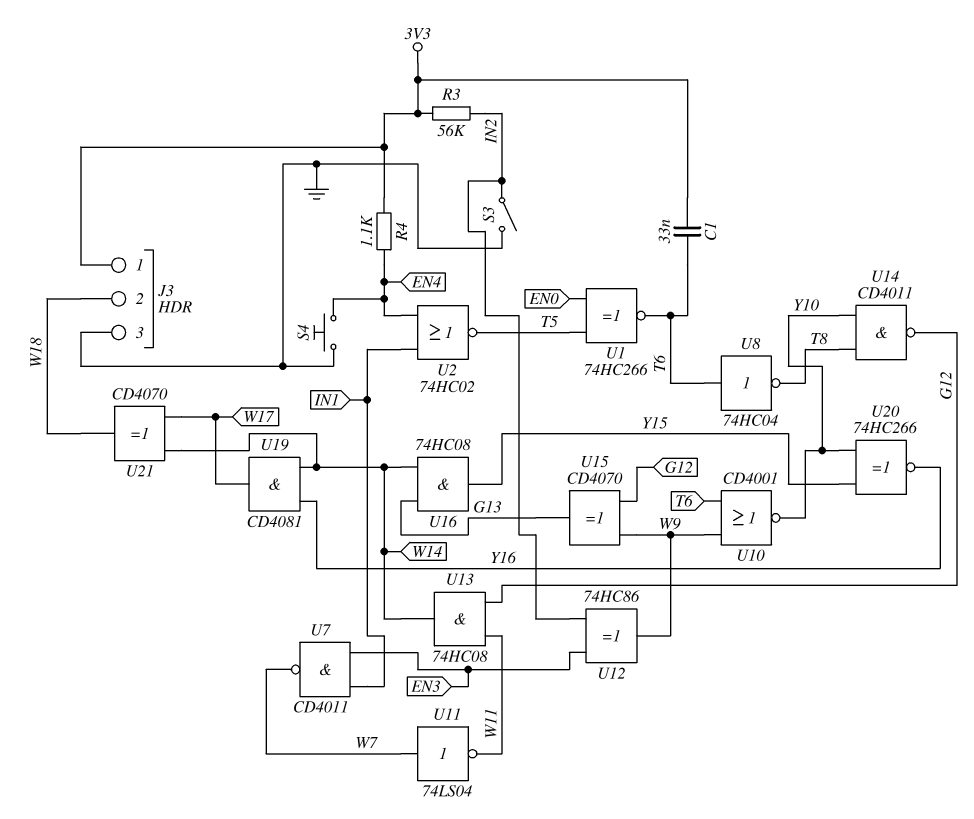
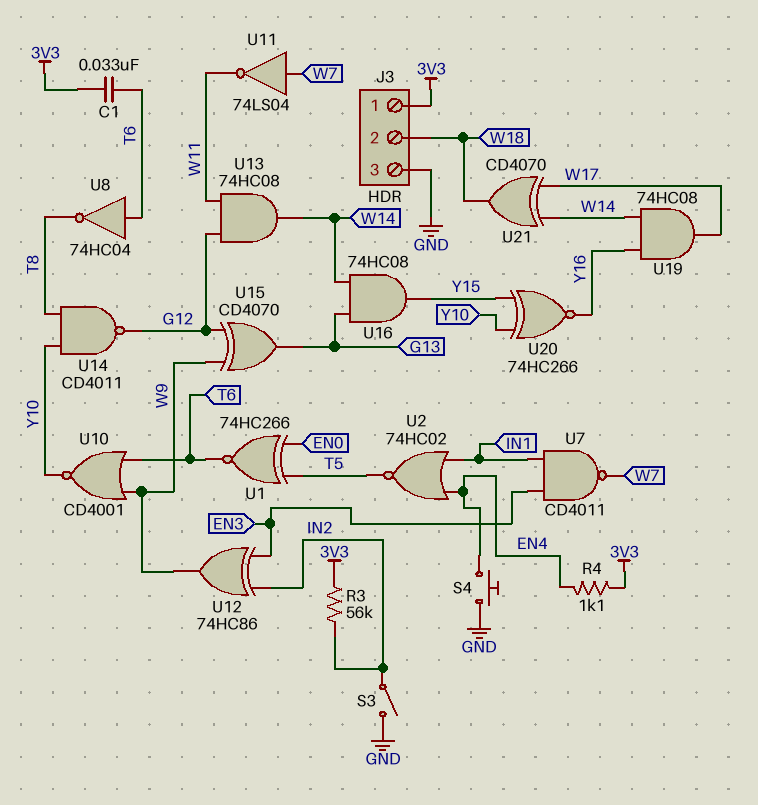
U19: AND CD4081 (in W14, in Y16, out W17) -> AND 74HC08 (in W14, in Y16, out W17)

